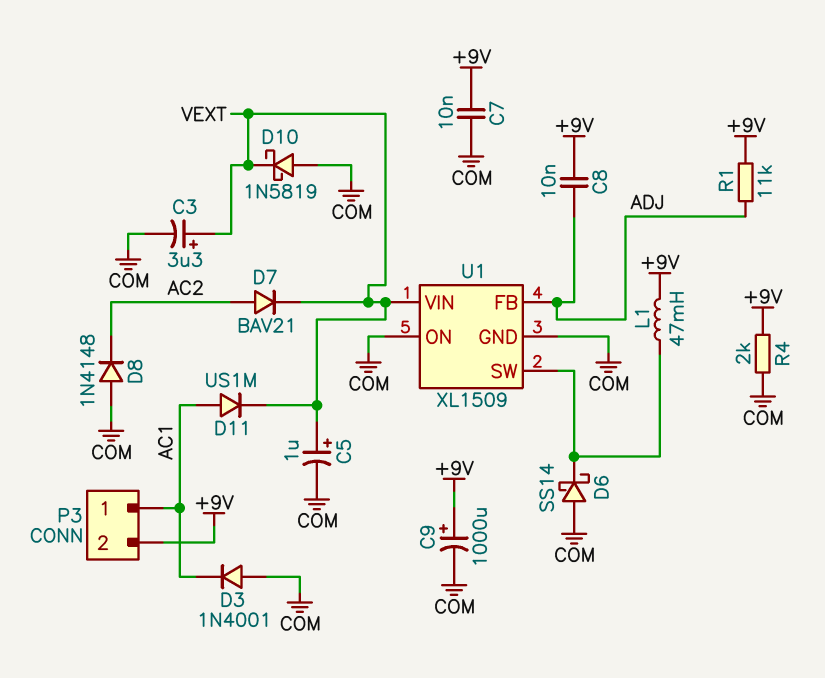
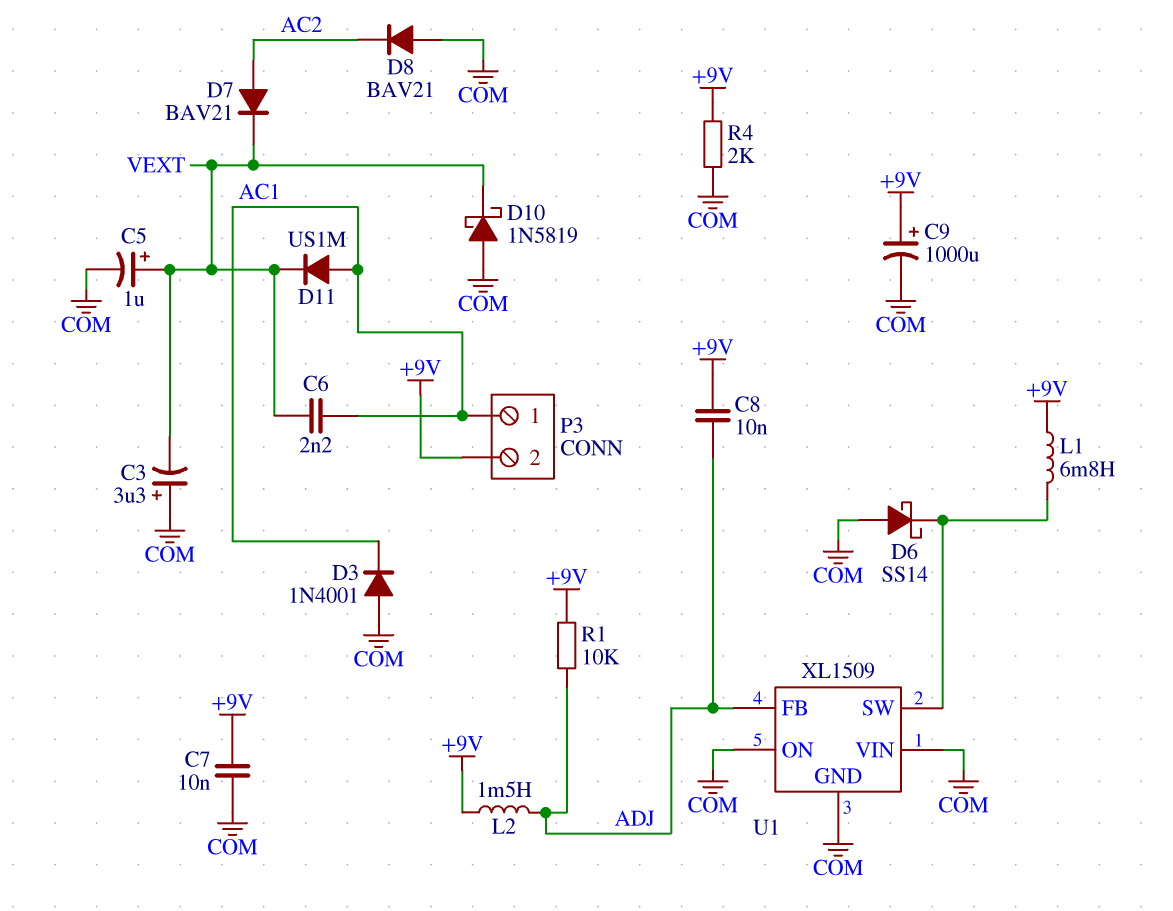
C3: 3.3uF (plus VEXT, minus COM) -> 3.3uF (plus COM, minus VEXT)
C6: none -> 2.2nF (AC1, VEXT)
D8: diode 1N4148 (A COM, K AC2) -> diode BAV21 (A COM, K AC2)
L1: 47mH (+9V, U1/SW) -> 6.8mH (+9V, U1/SW)
L2: none -> 1.5mH (+9V, ADJ)
R1: 11k (+9V, ADJ) -> 10k (+9V, ADJ)
U1 pin VIN: VEXT -> COM

